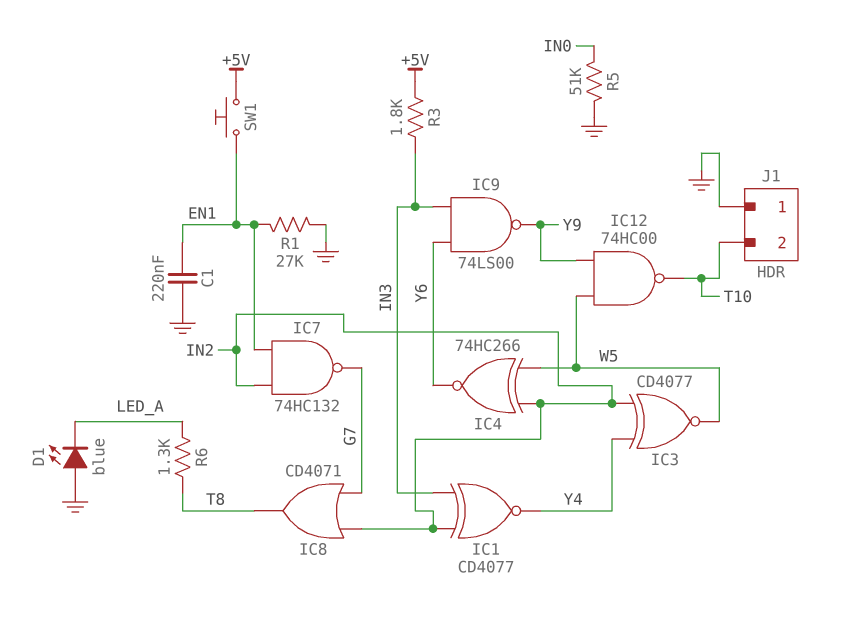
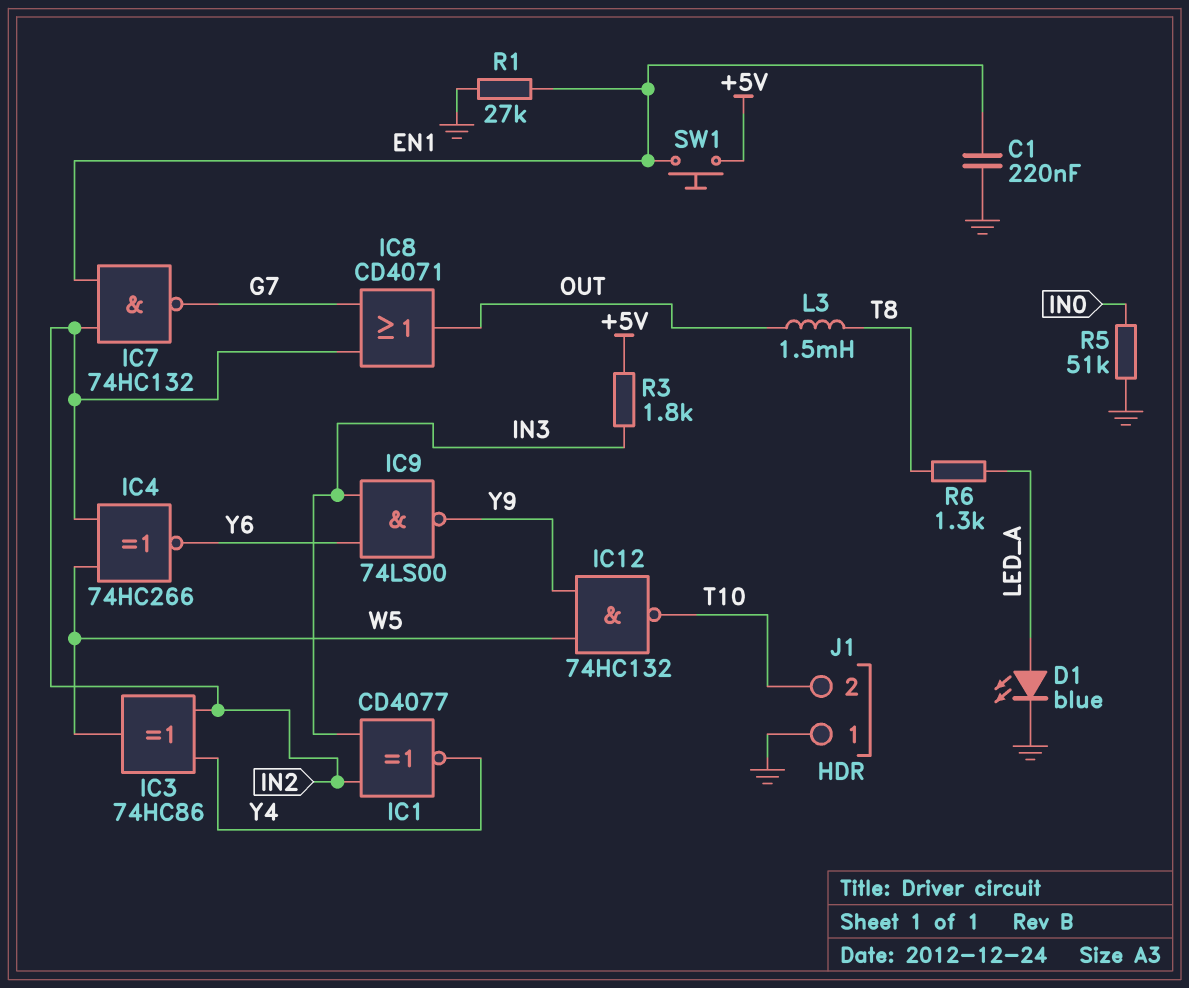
D1: LED blue (A GND, K LED_A) -> LED blue (A LED_A, K GND)
IC3: XNOR CD4077 (in IN2, in Y4, out W5) -> XOR 74HC86 (in IN2, in Y4, out W5)
IC8: OR CD4071 (in G7, in IN2, out T8) -> OR CD4071 (in G7, in IN2, out OUT)
IC12: NAND 74HC00 (in W5, in Y9, out T10) -> NAND 74HC132 (in W5, in Y9, out T10)
L3: none -> 1.5mH (OUT, T8)

